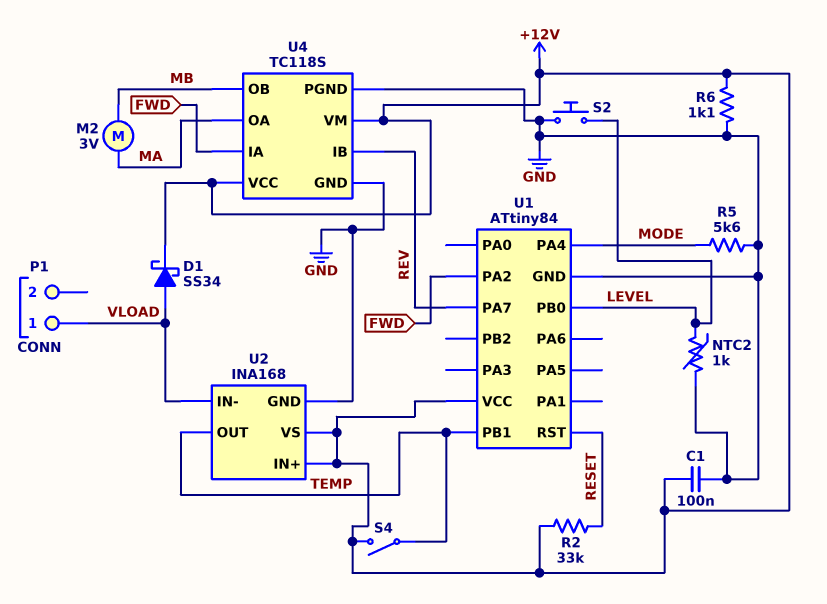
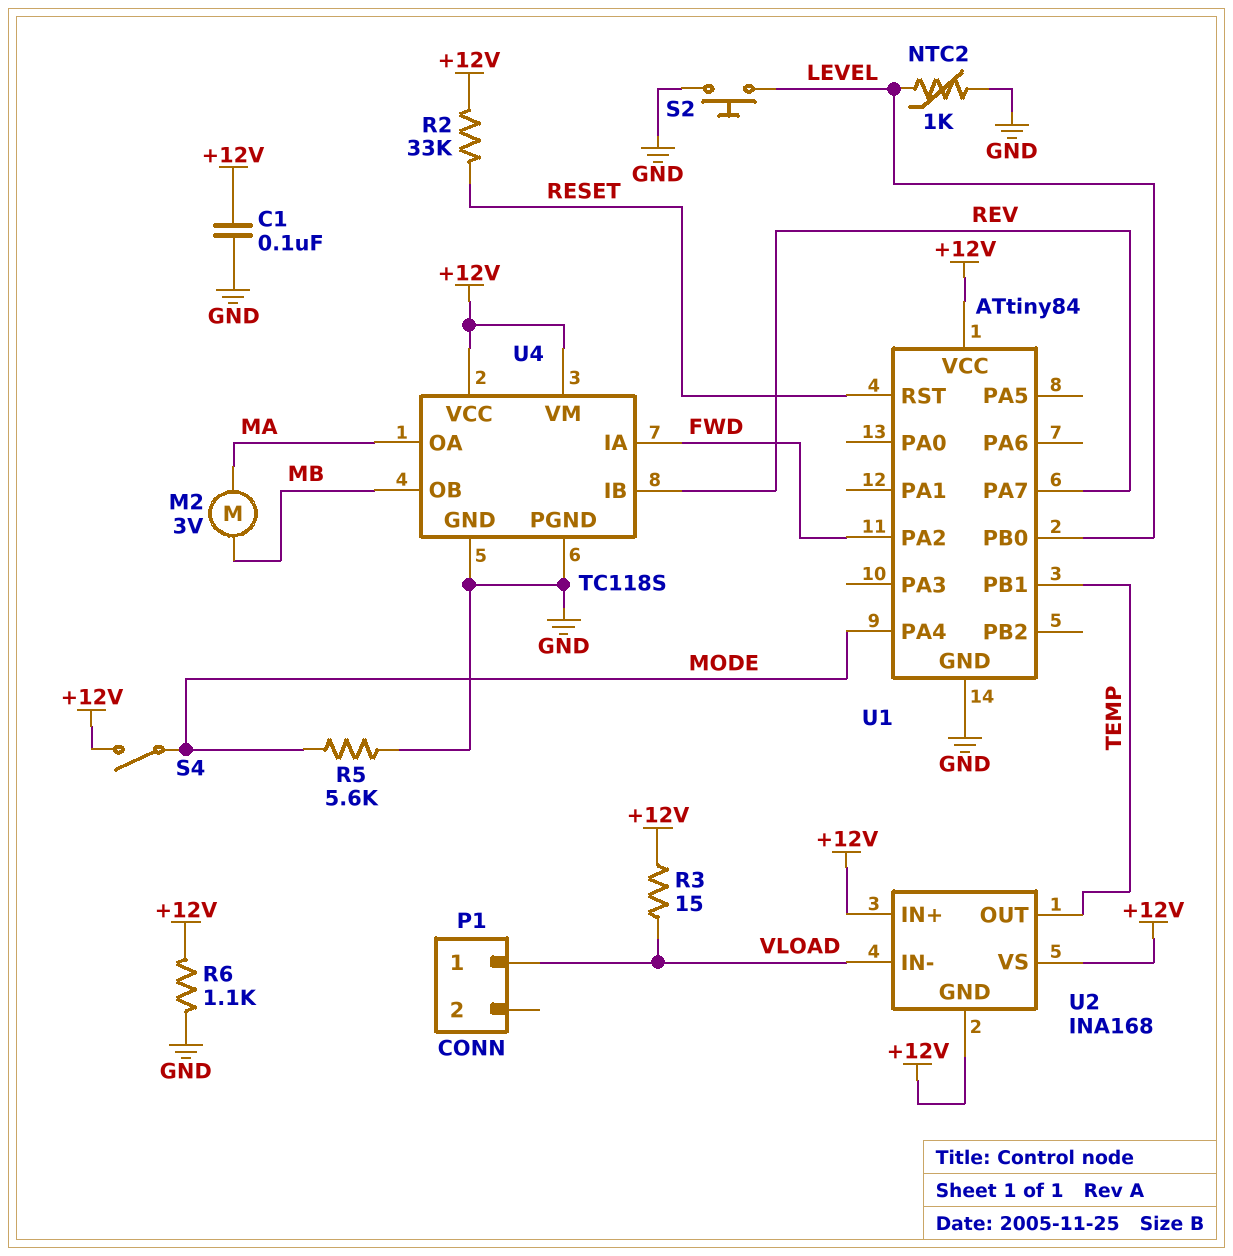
D1: schottky SS34 (A VLOAD, K +12V) -> none
R3: none -> 15 (+12V, VLOAD)
S4: switch (+12V, TEMP) -> switch (+12V, MODE)
U2 pin GND: GND -> +12V

